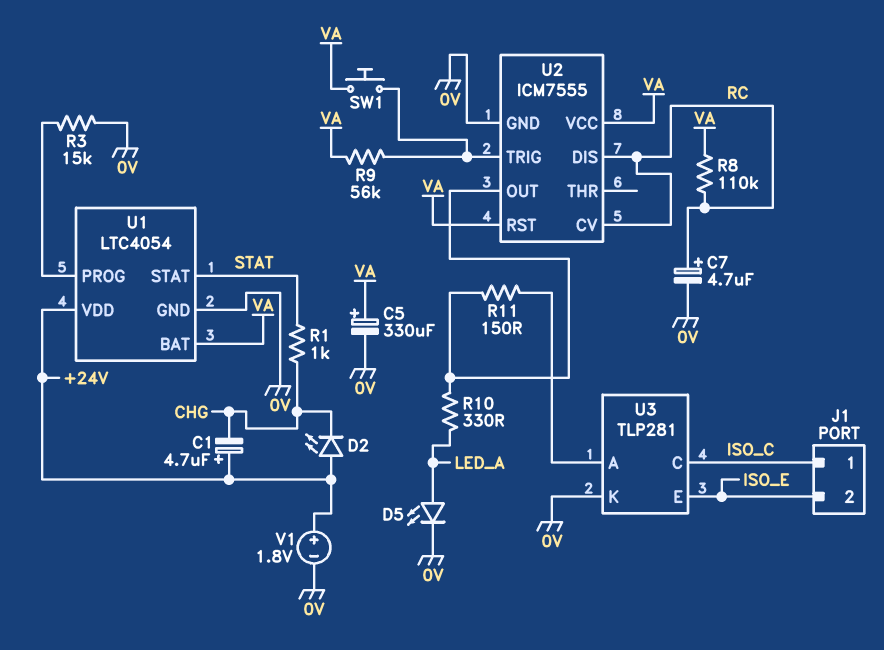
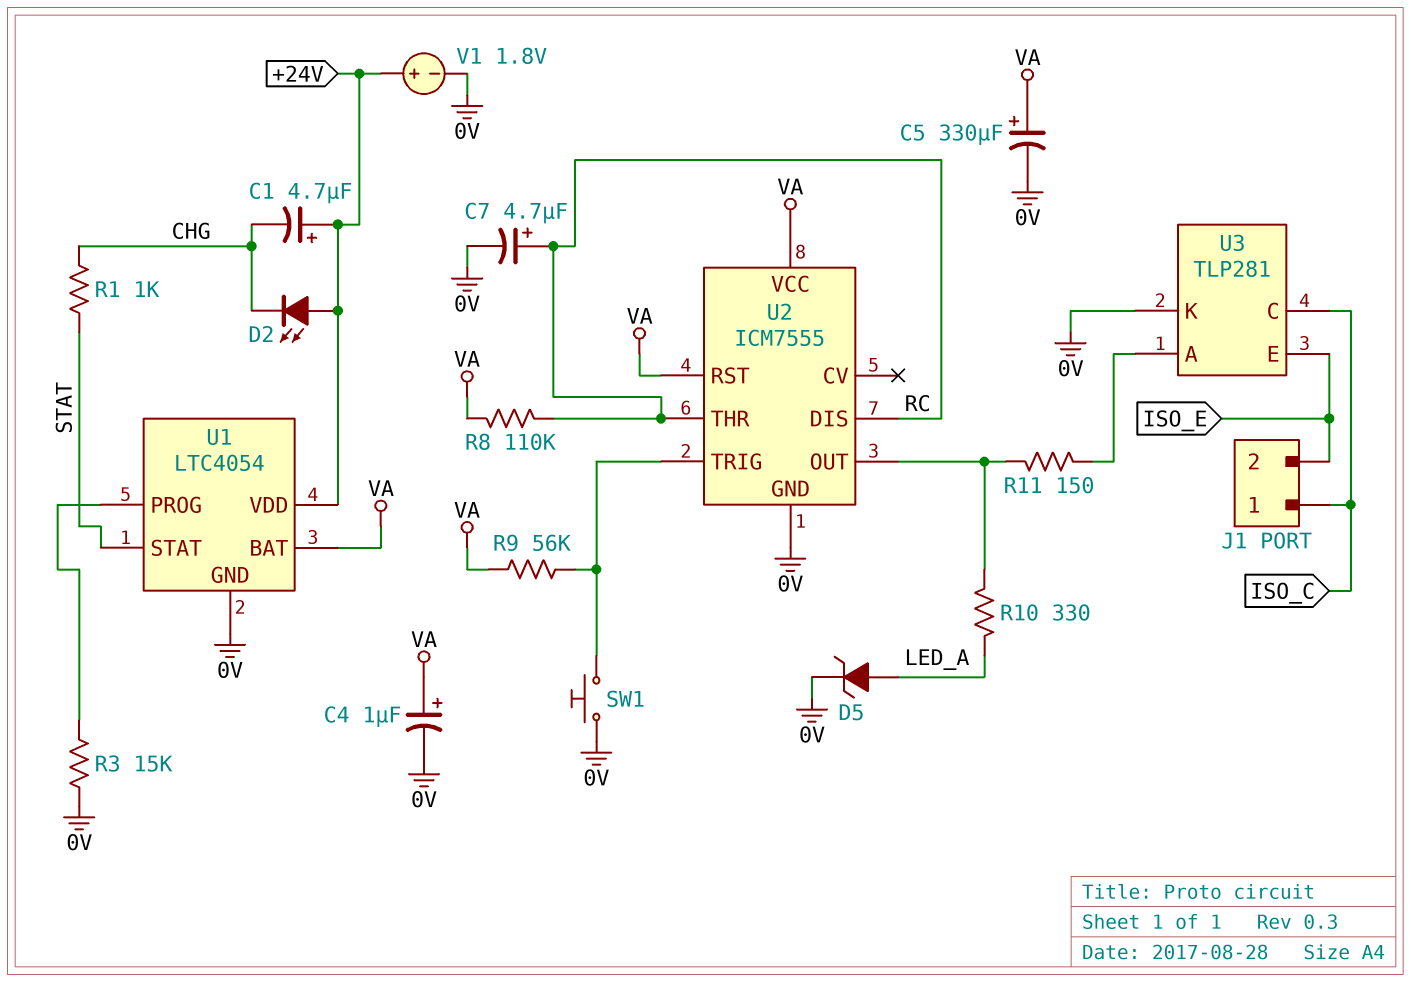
C4: none -> 1uF (plus VA, minus 0V)
D5: LED (A LED_A, K 0V) -> zener (A LED_A, K 0V)
SW1: button (U2/TRIG, VA) -> button (0V, U2/TRIG)
U2 pin CV: RC -> none
U2 pin THR: none -> RC

